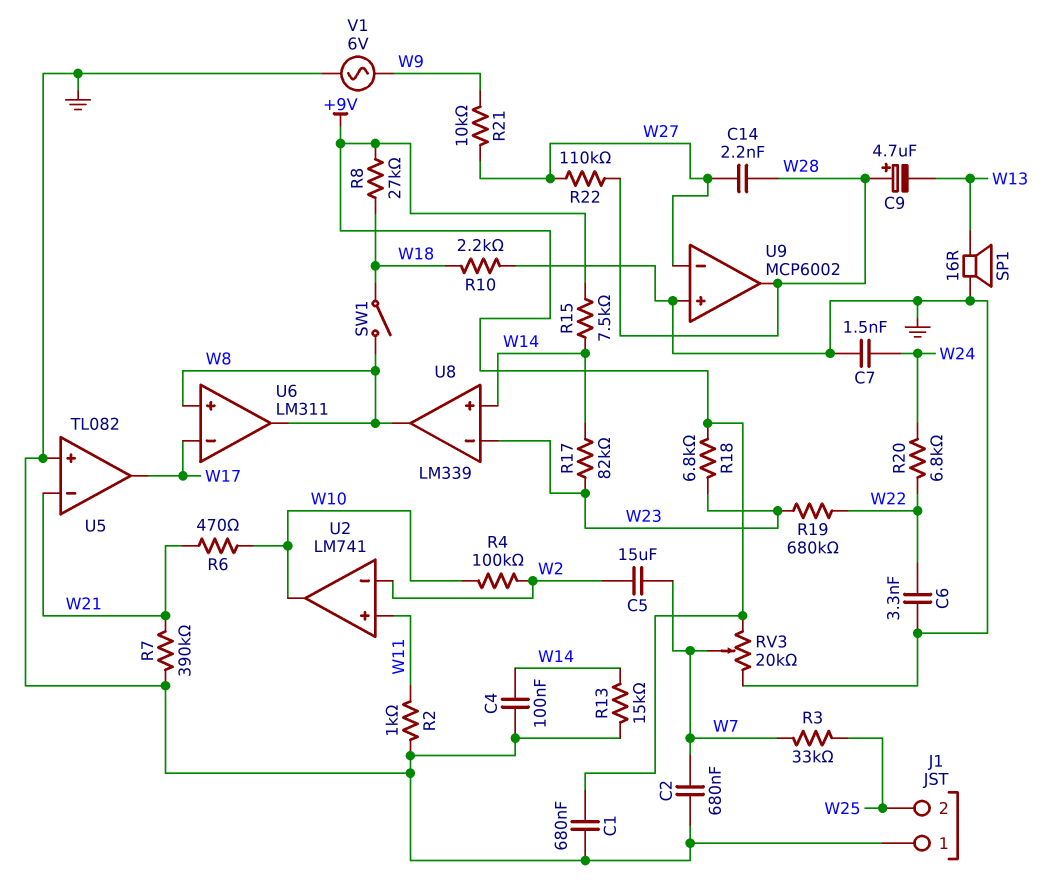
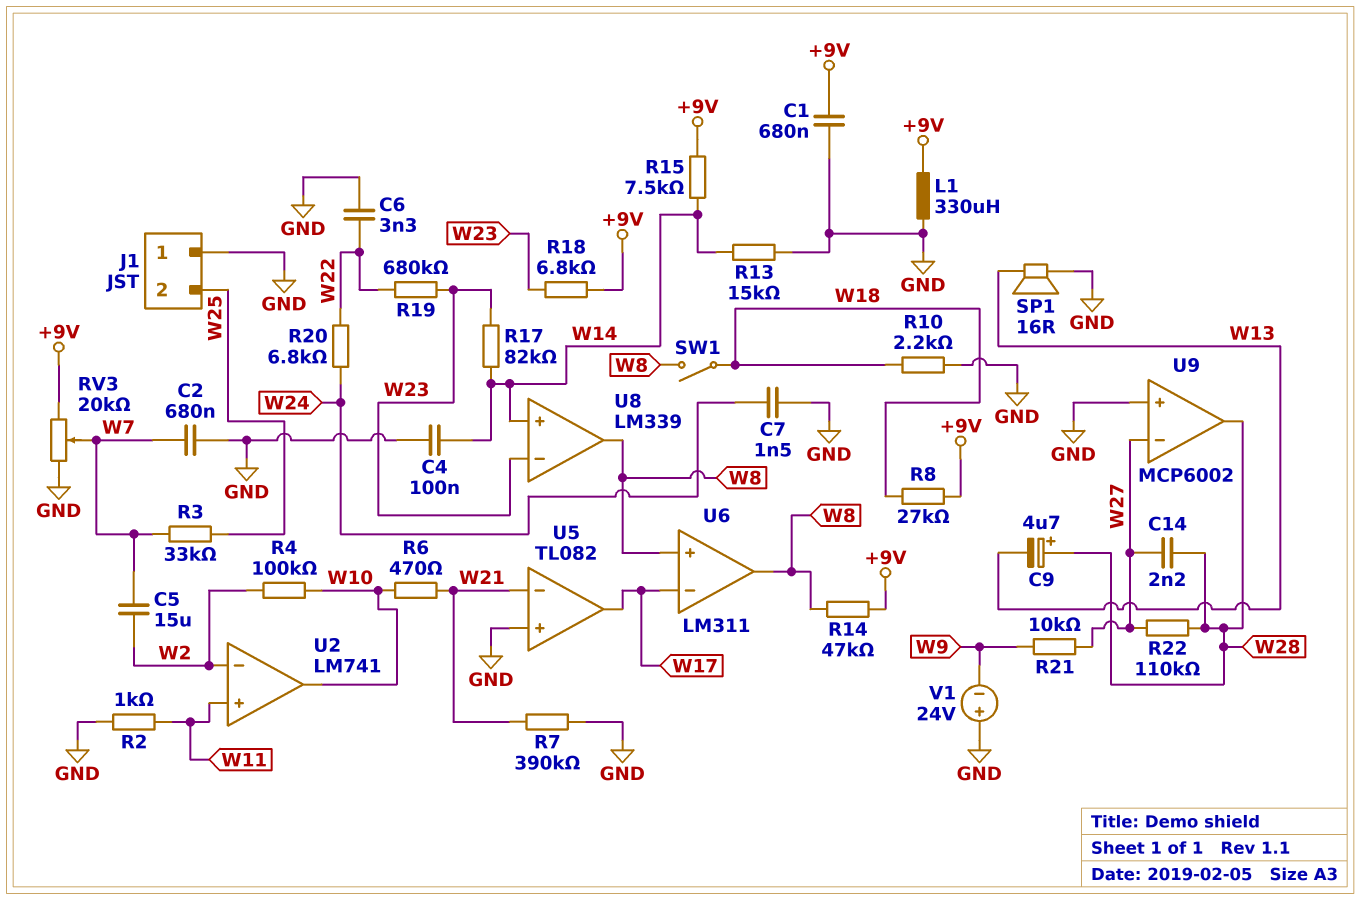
L1: none -> 330uH (+9V, GND)
R14: none -> 47k (+9V, W8)
V1: AC 6V (GND, W9) -> 24V (plus GND, minus W9)

